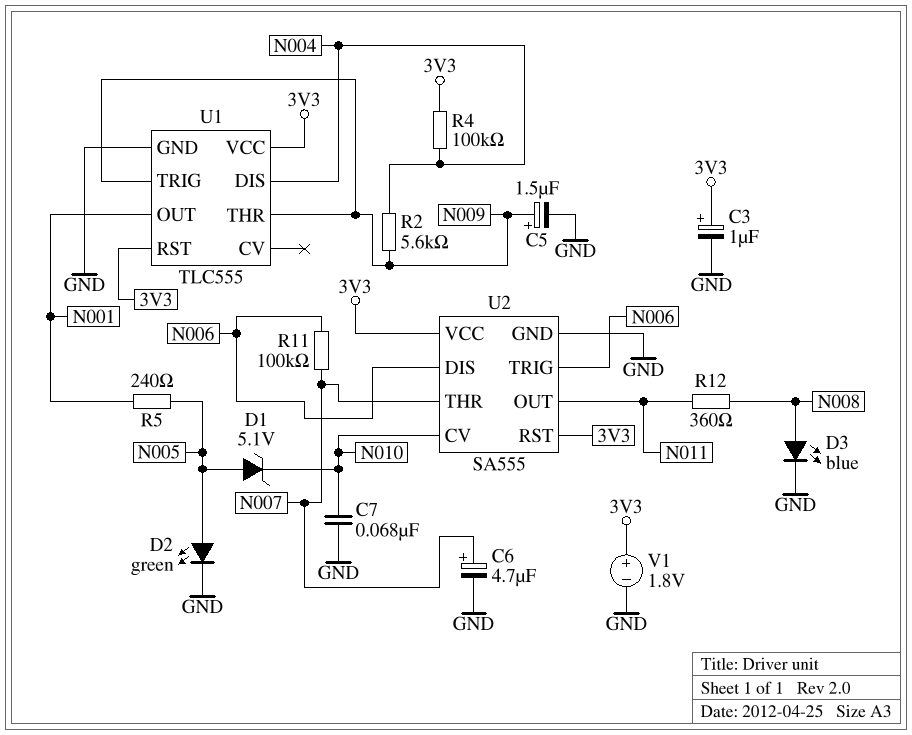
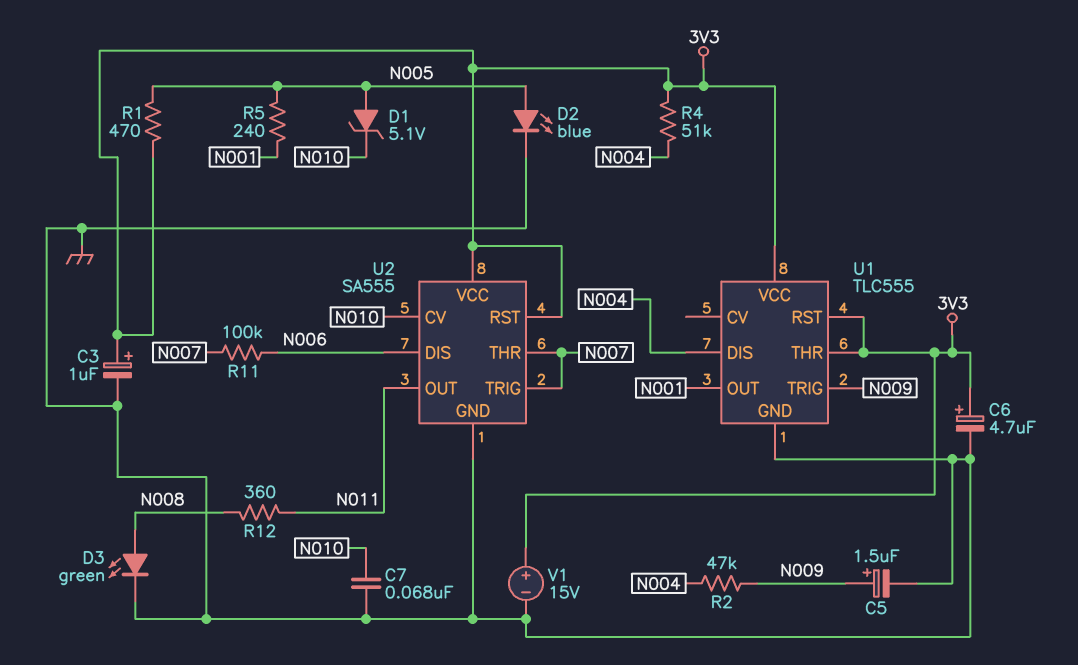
C6: 4.7uF (plus N007, minus GND) -> 4.7uF (plus 3V3, minus GND)
D2: LED green (A N005, K GND) -> LED blue (A N005, K GND)
D3: LED blue (A N008, K GND) -> LED green (A N008, K GND)
R1: none -> 470 (3V3, N005)
R2: 5.6k (N004, N009) -> 47k (N004, N009)
R4: 100k (3V3, N004) -> 51k (3V3, N004)
U1 pin THR: N009 -> 3V3
U2 pin TRIG: N006 -> N007
V1: 1.8V (plus 3V3, minus GND) -> 15V (plus 3V3, minus GND)

